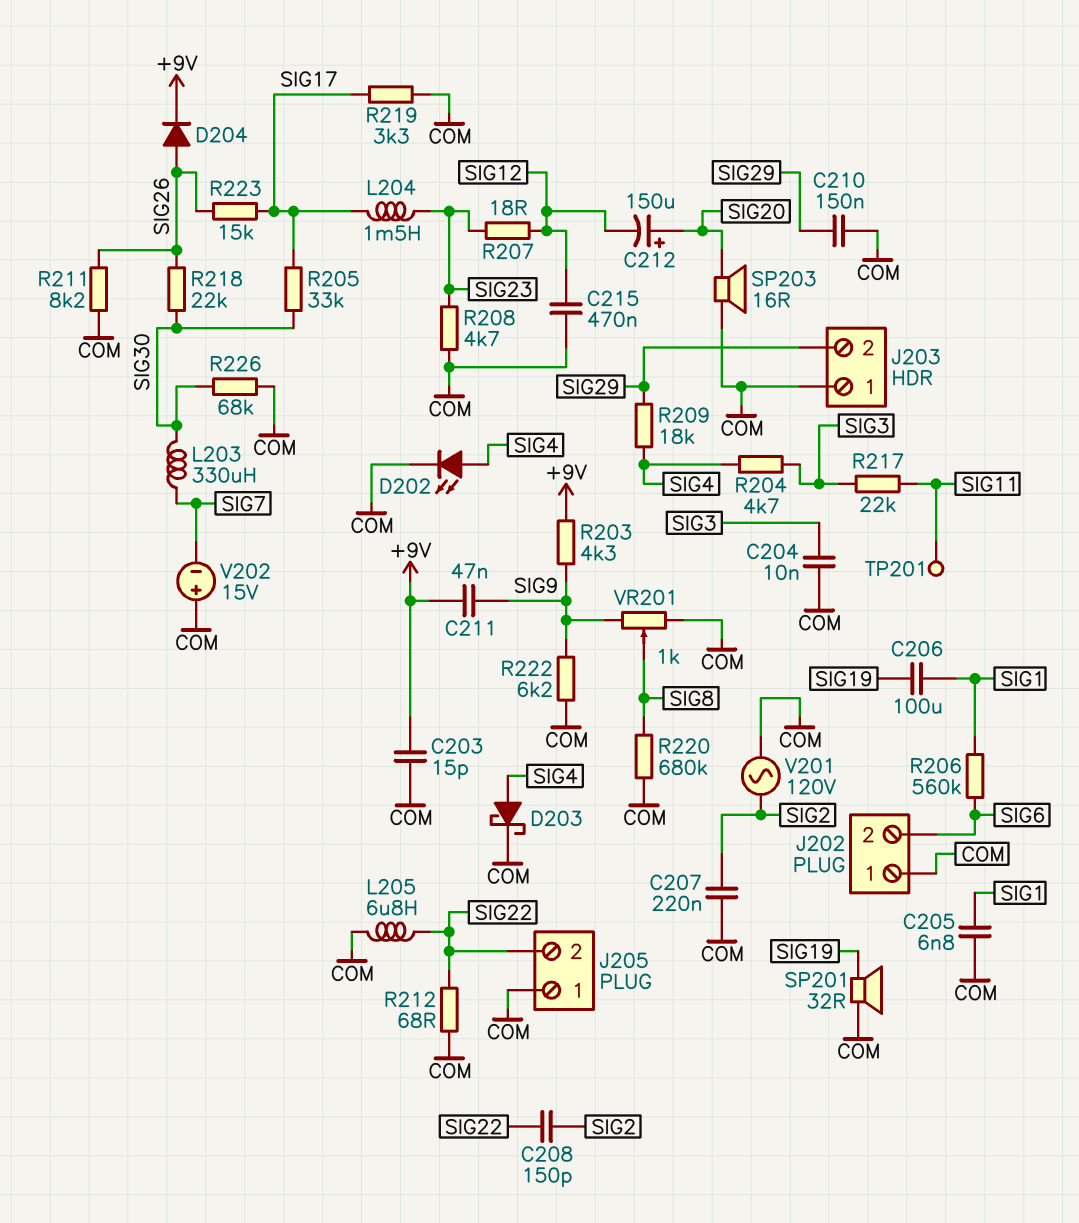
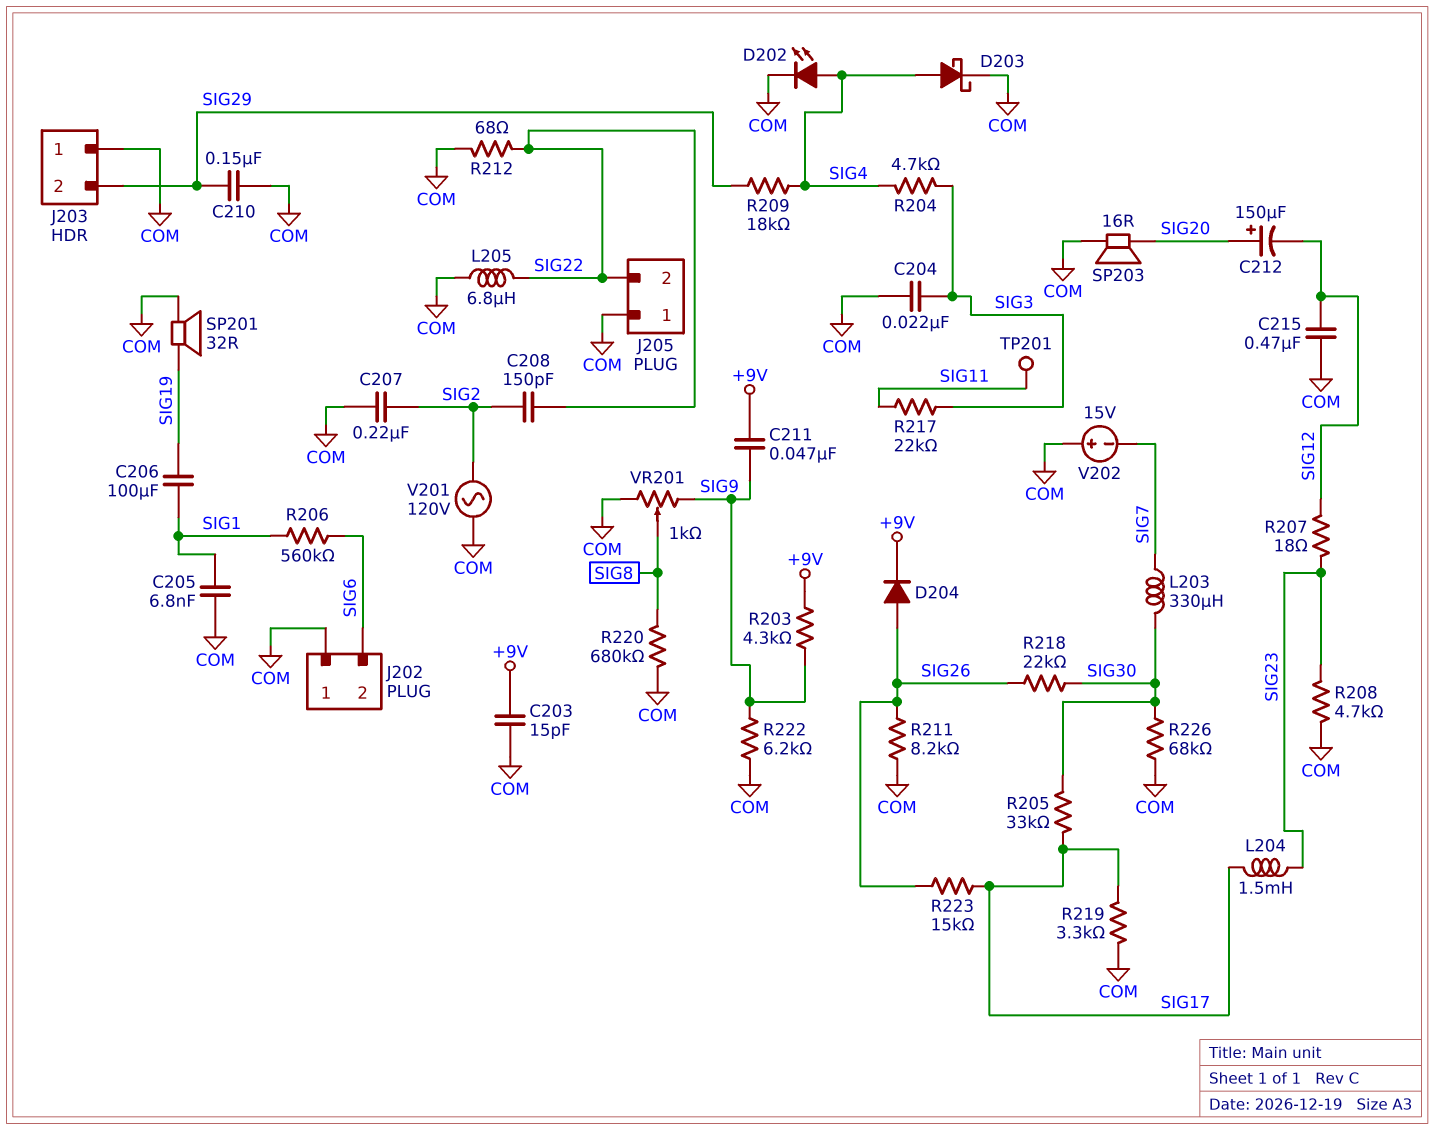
C204: 10nF (COM, SIG3) -> 22nF (COM, SIG3)

